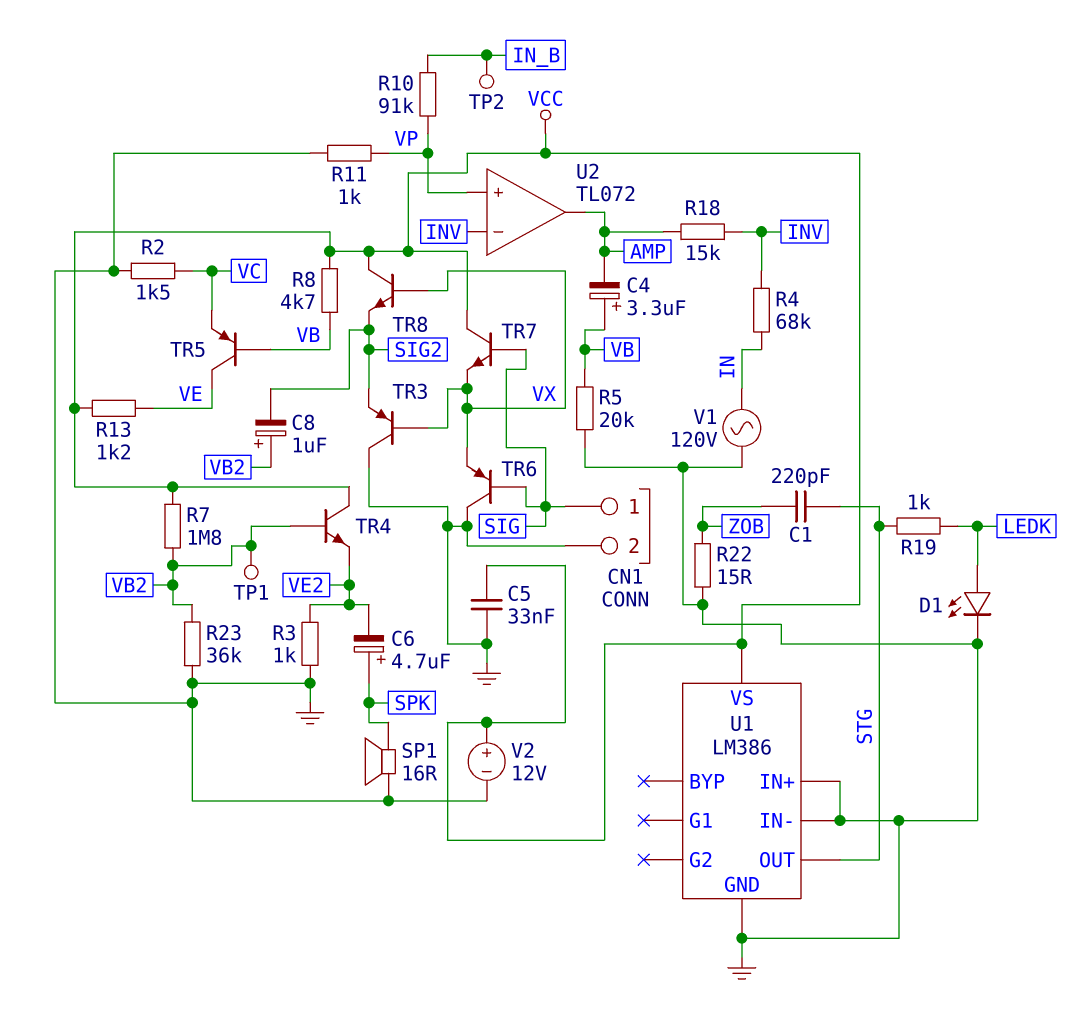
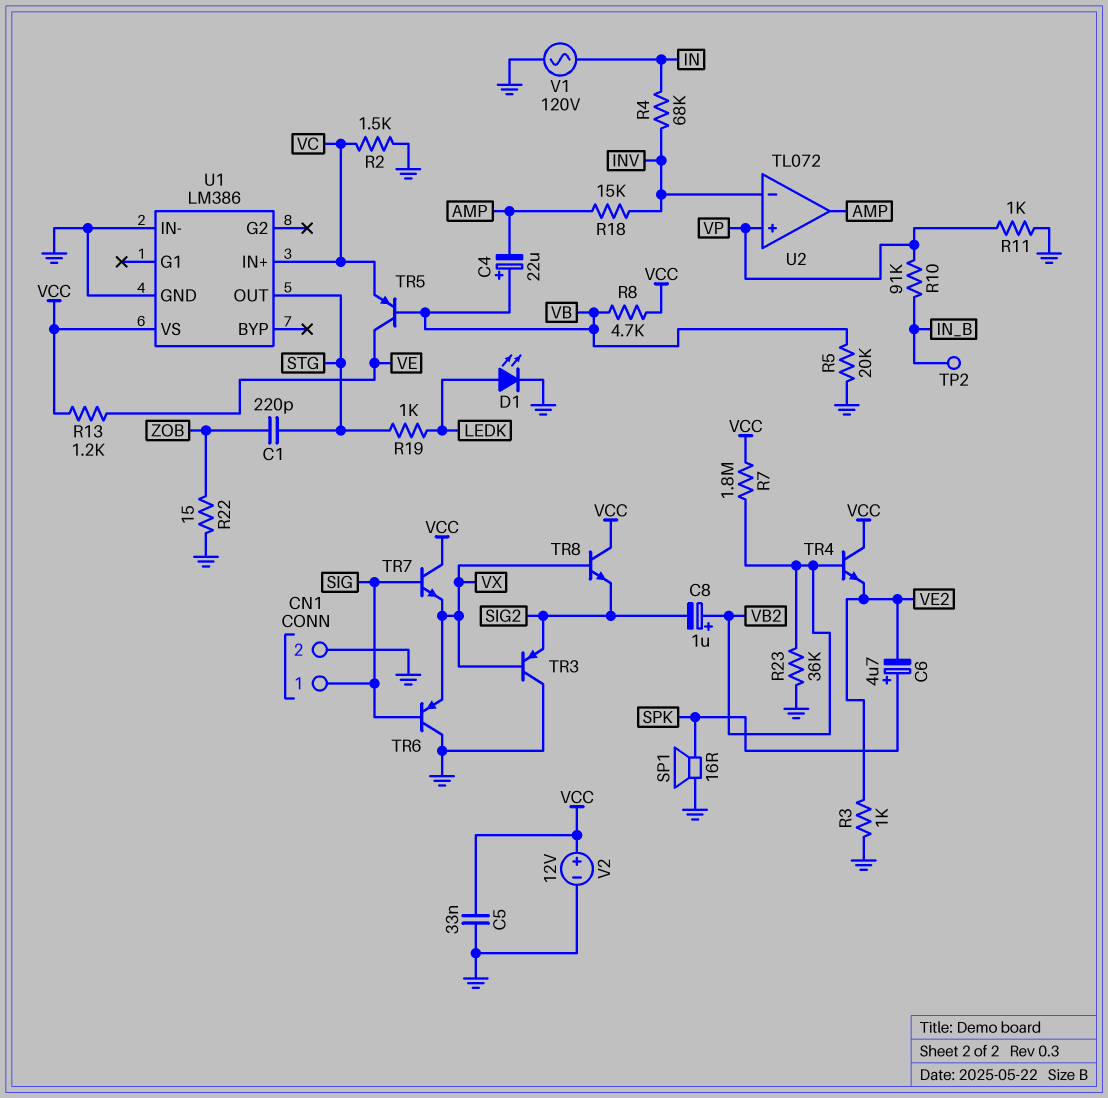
C4: 3.3uF (plus VB, minus AMP) -> 22uF (plus VB, minus AMP)
TP1: test point (VB2) -> none
U1 pin IN+: GND -> VC

